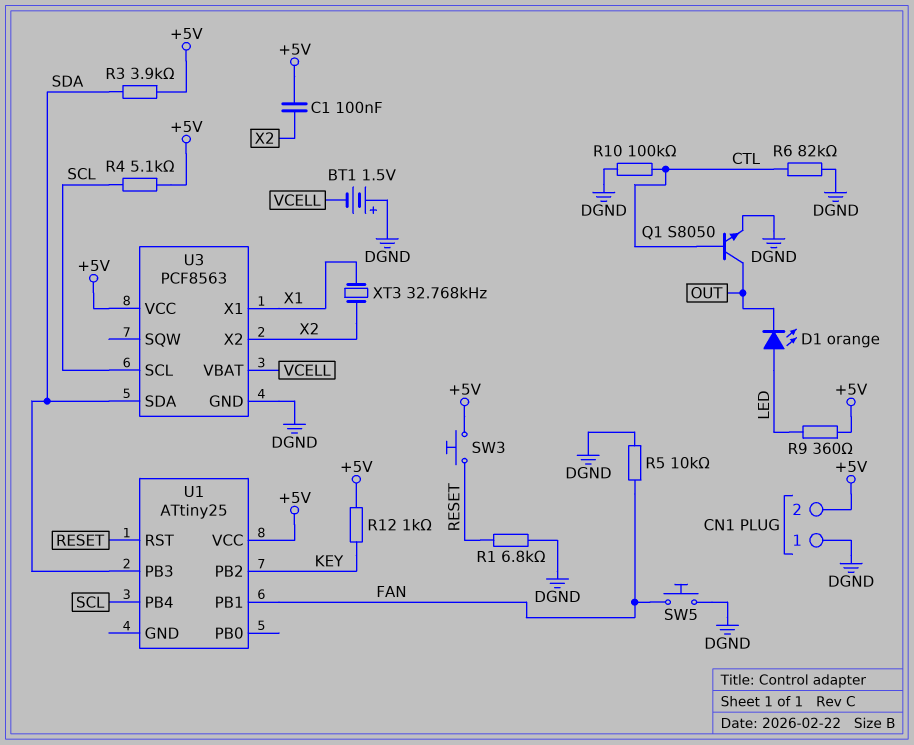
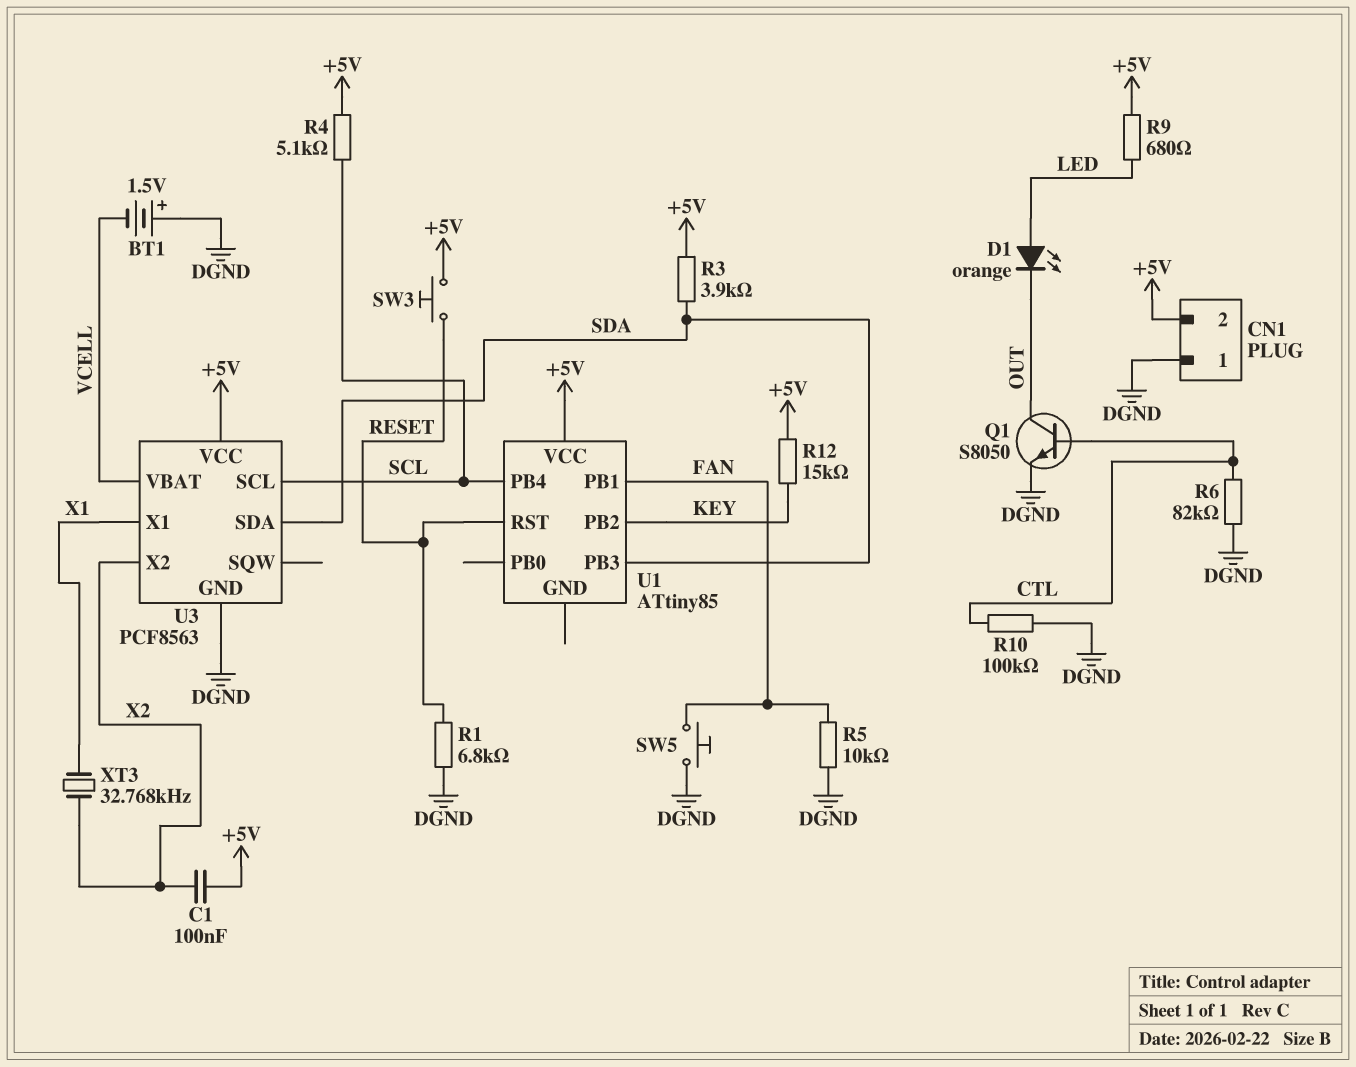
R9: 360 (+5V, LED) -> 680 (+5V, LED)
R12: 1k (+5V, KEY) -> 15k (+5V, KEY)
U1: ATtiny25 -> ATtiny85

